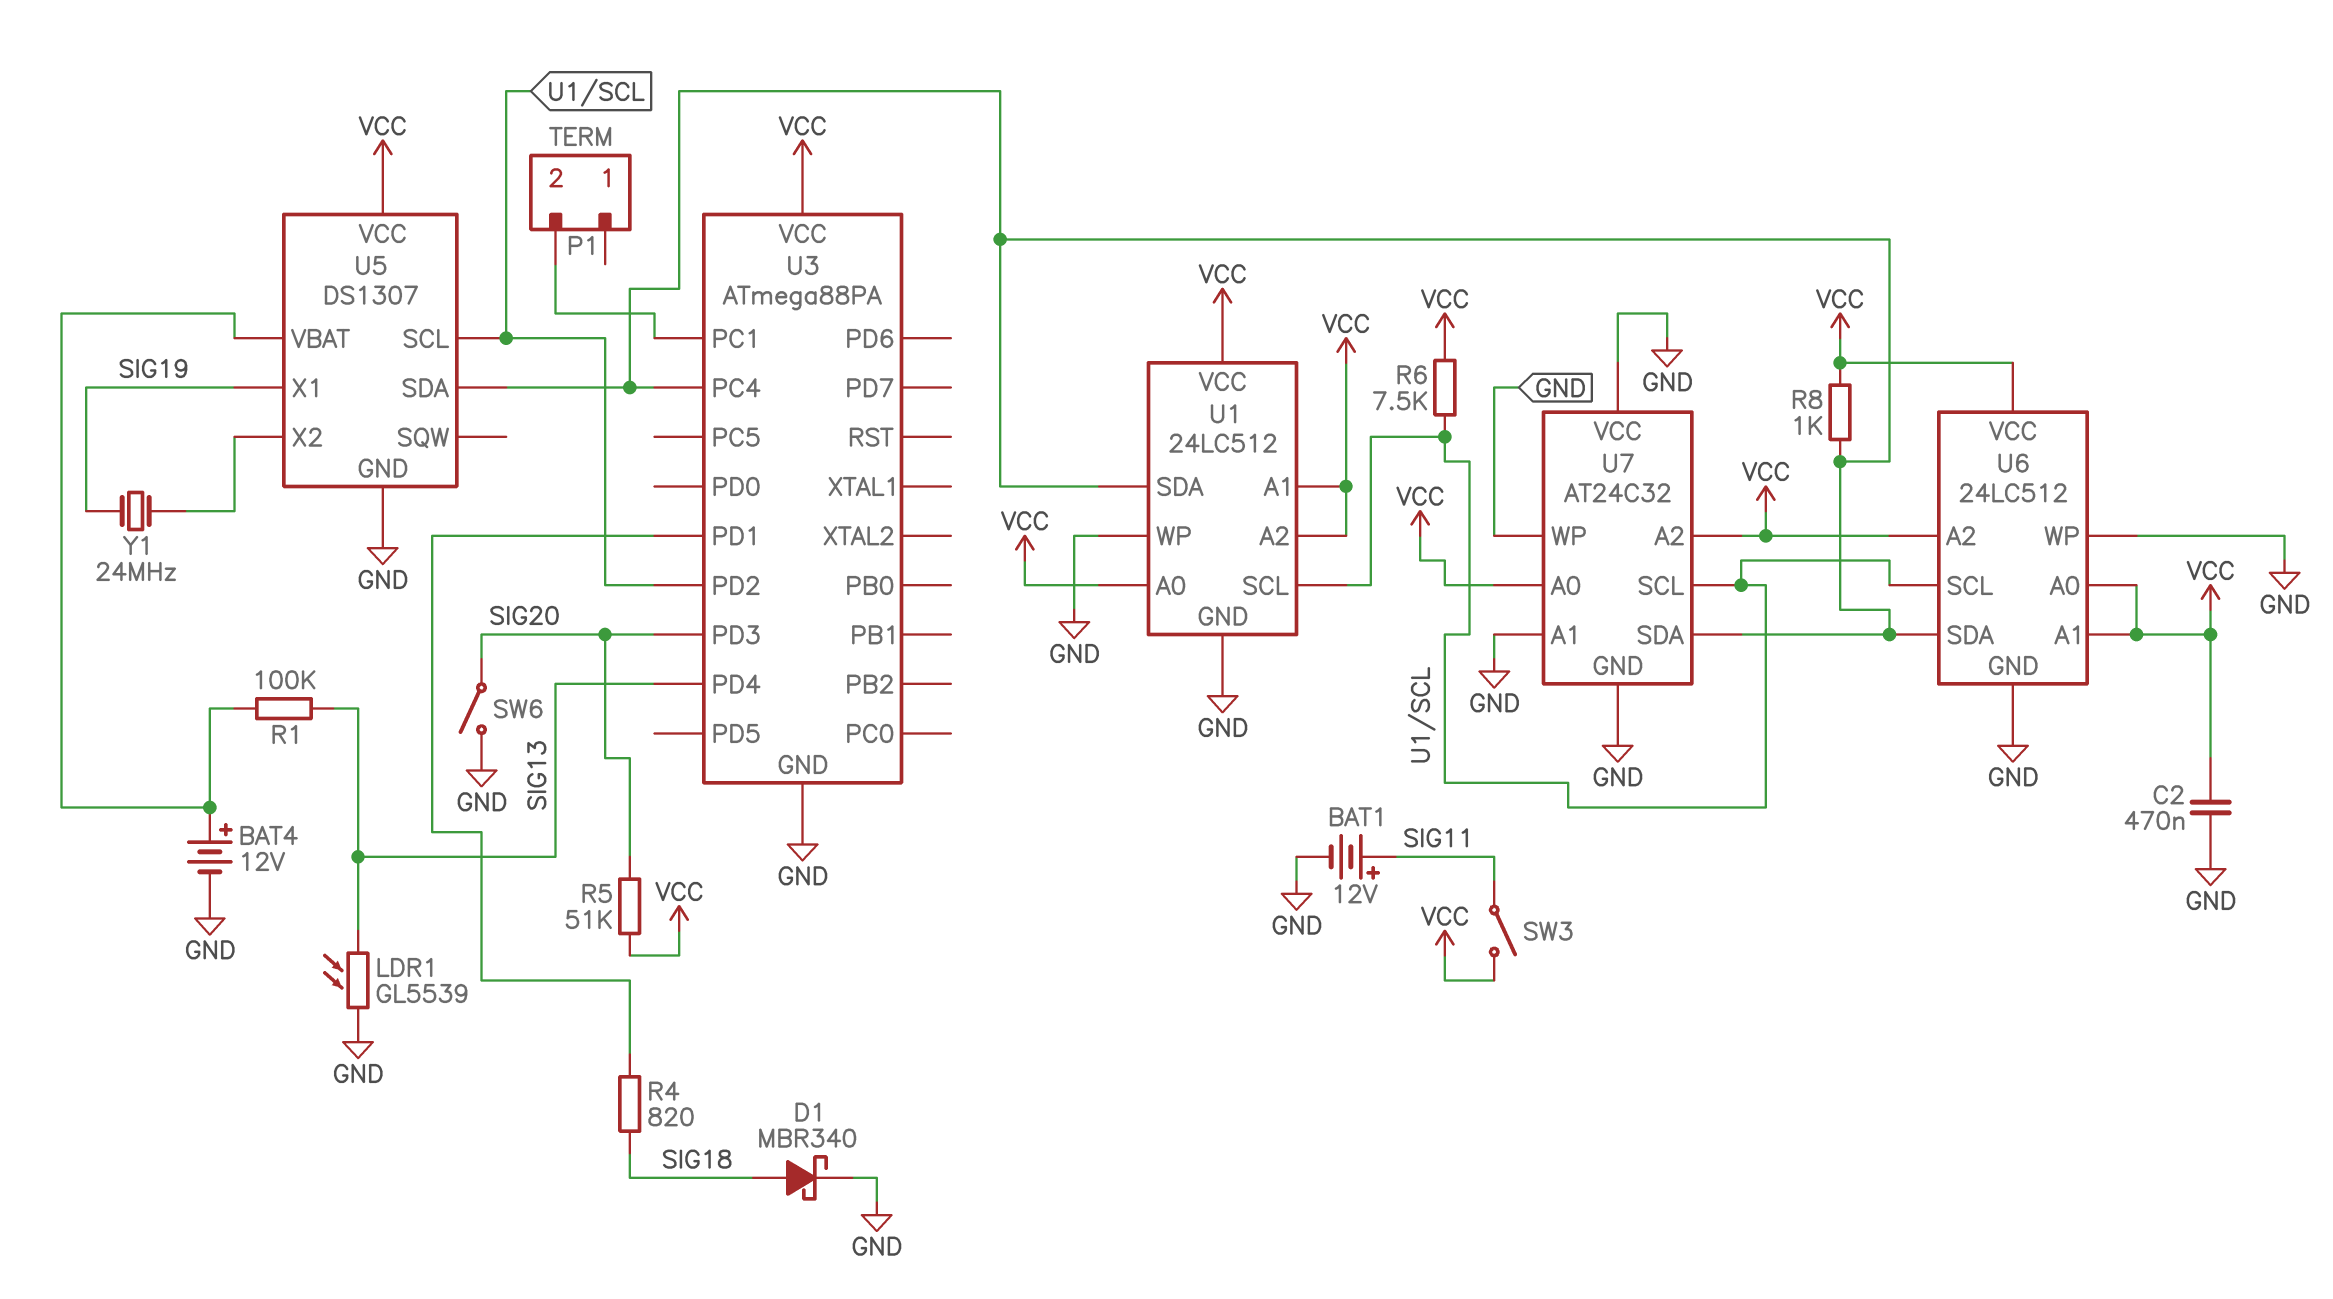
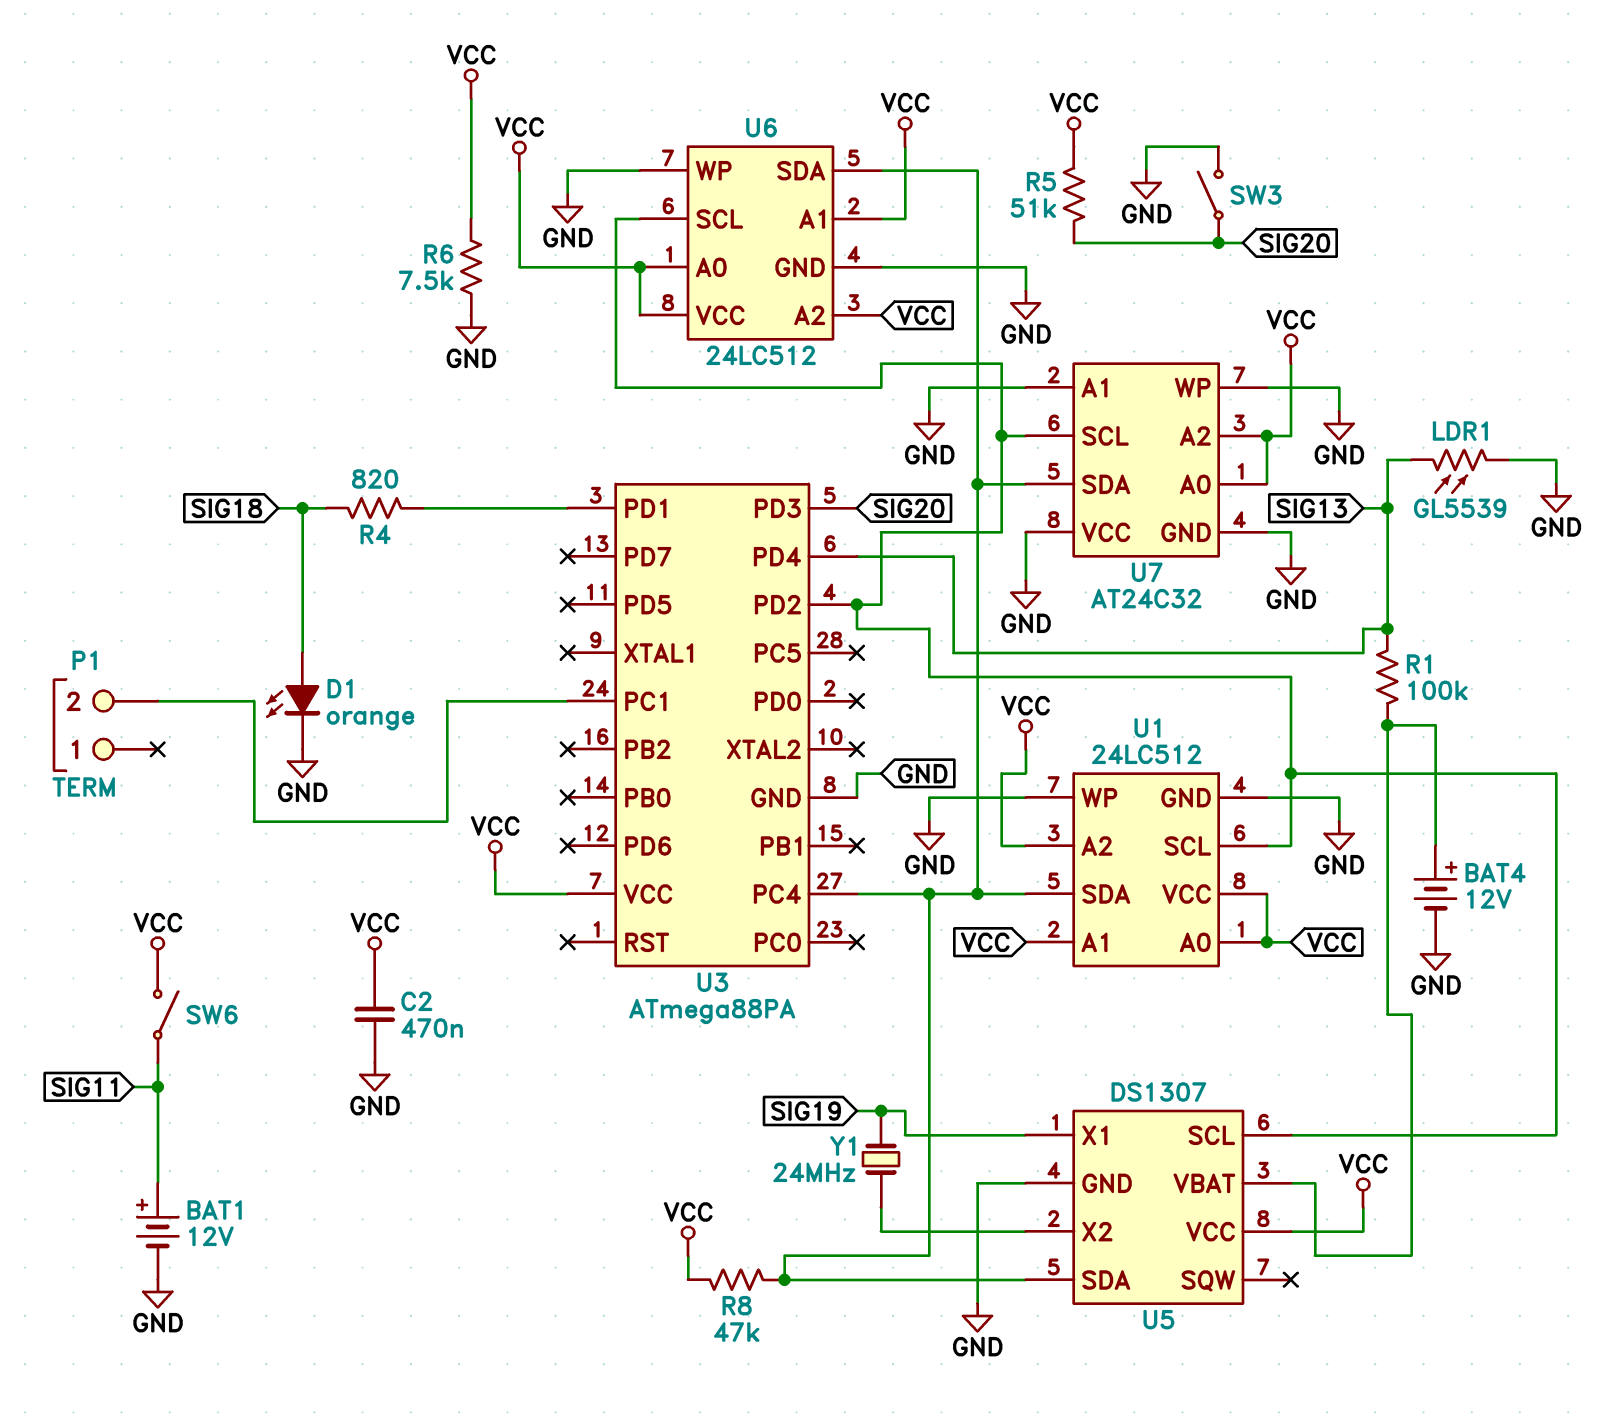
D1: schottky MBR340 (A SIG18, K GND) -> LED orange (A SIG18, K GND)
R6: 7.5k (U1/SCL, VCC) -> 7.5k (GND, VCC)
R8: 1k (U1/SDA, VCC) -> 47k (U1/SDA, VCC)
SW3: switch (SIG11, VCC) -> switch (GND, SIG20)
SW6: switch (GND, SIG20) -> switch (SIG11, VCC)

